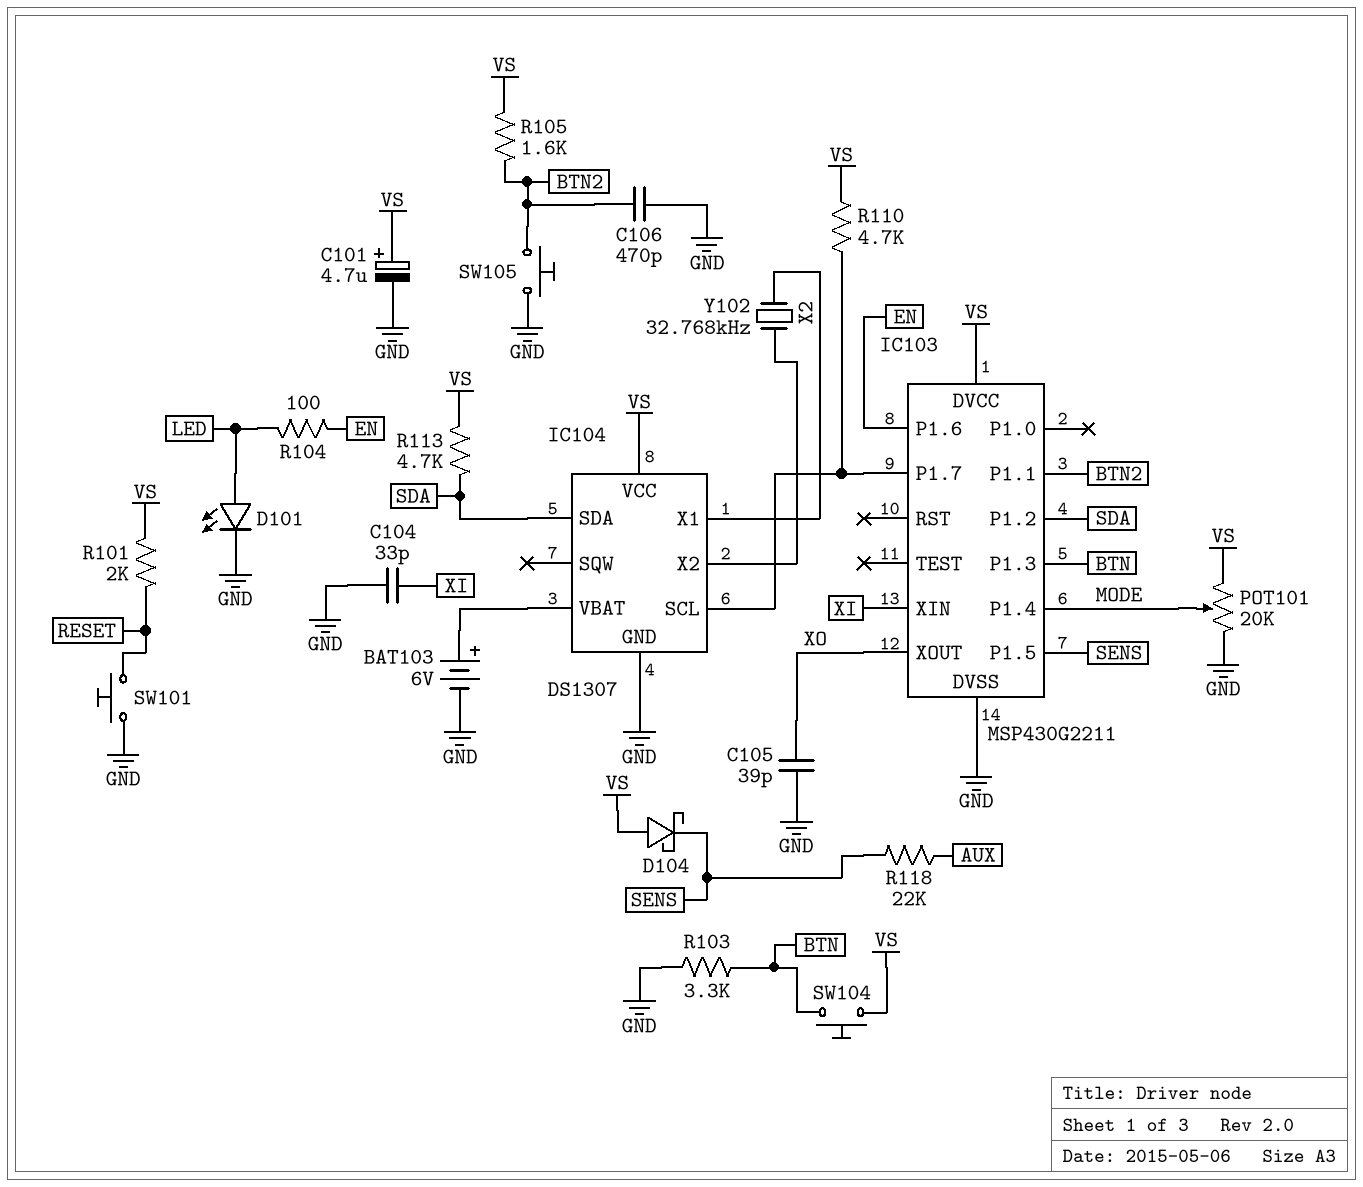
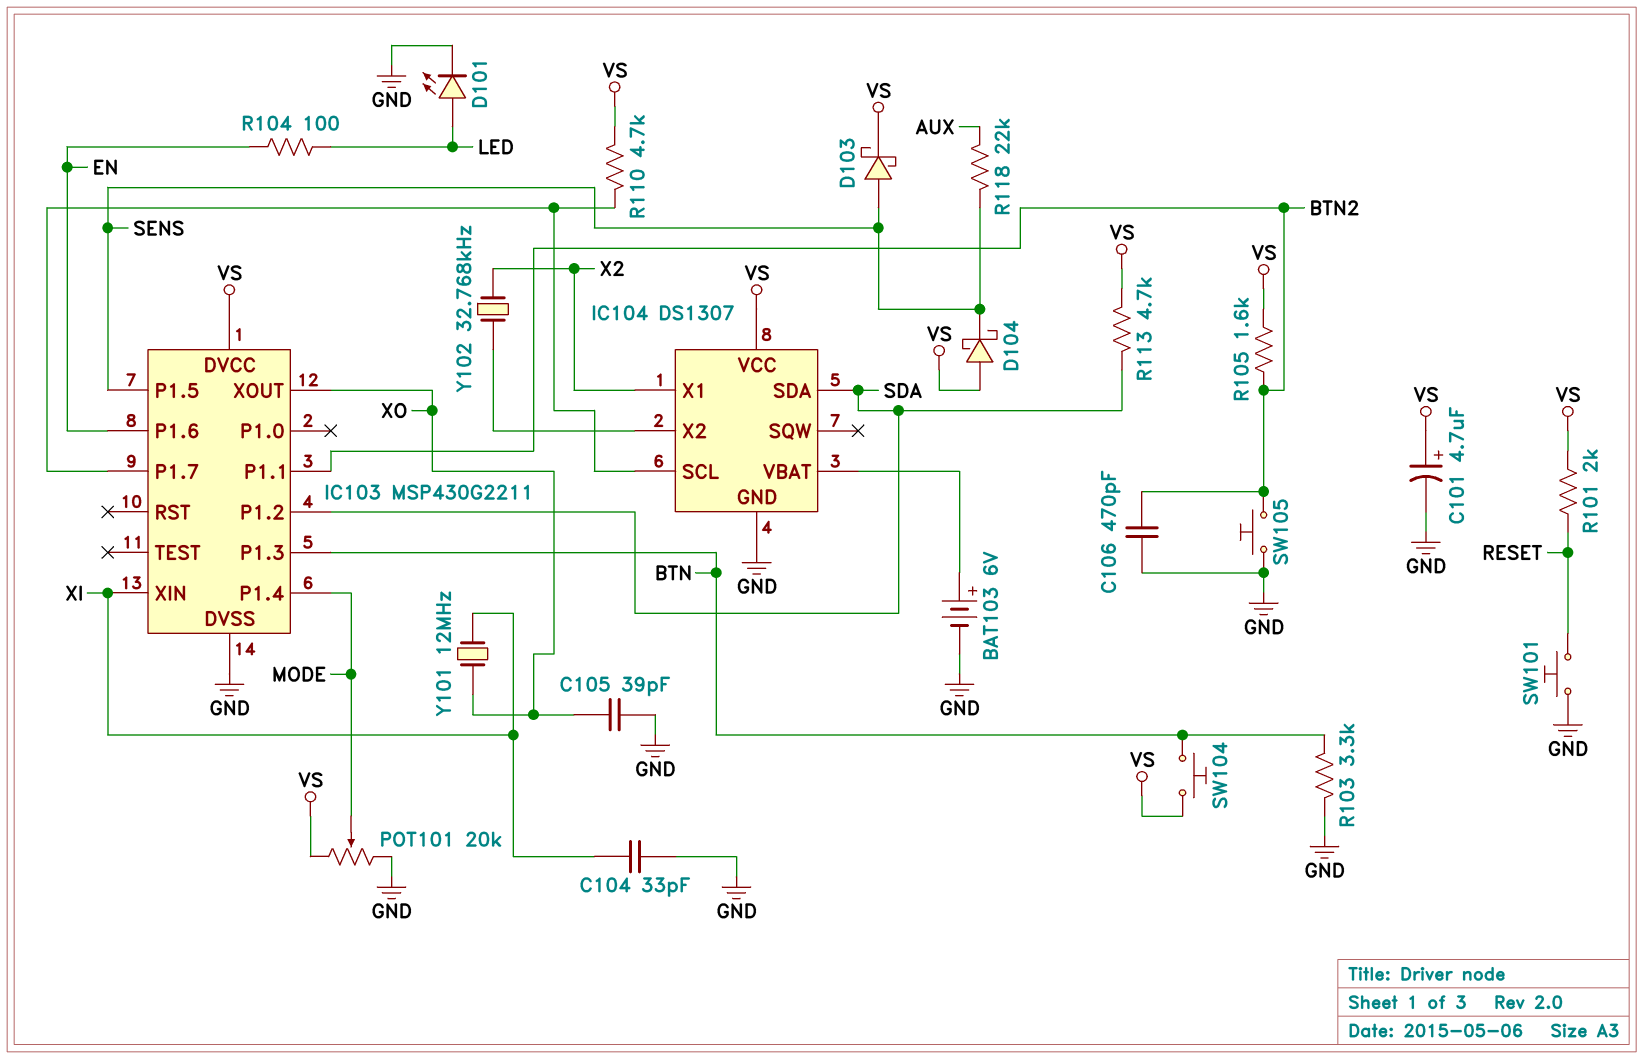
D103: none -> schottky (A SENS, K VS)
Y101: none -> 12MHz (XI, XO)

